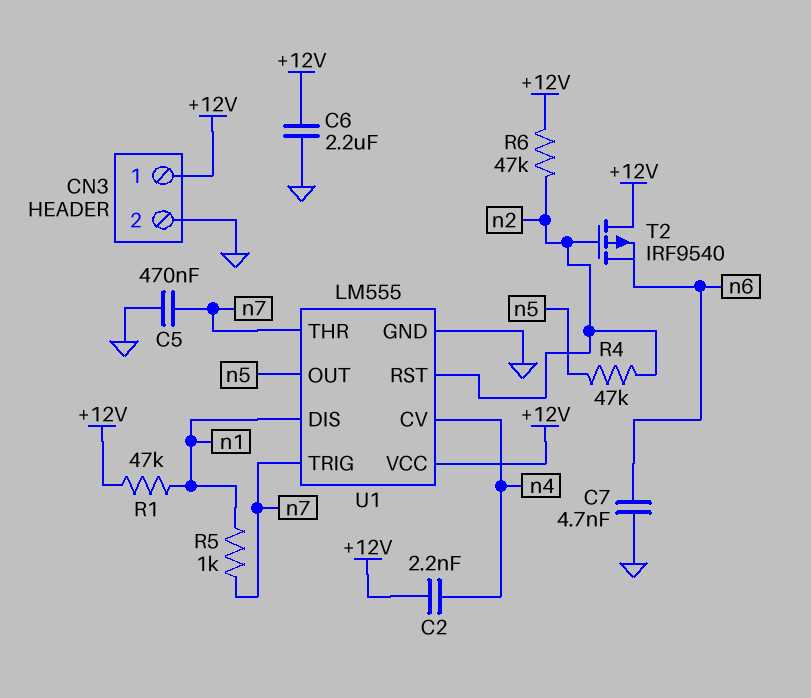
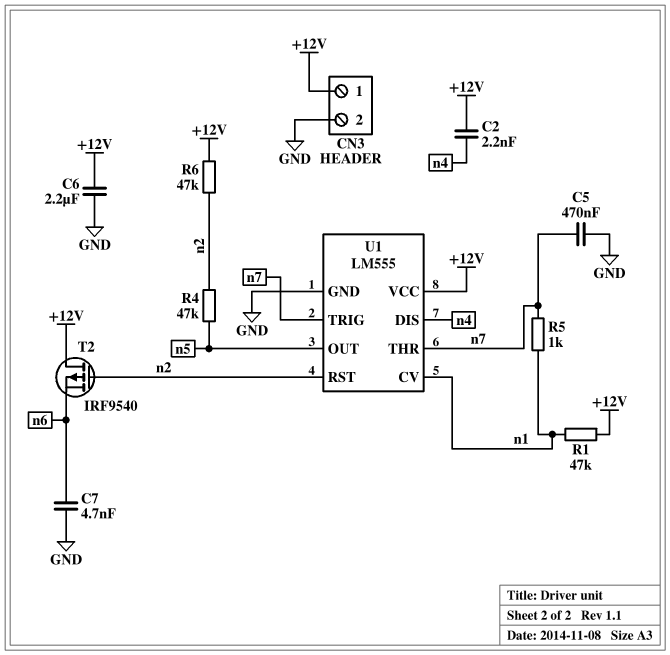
U1 pin CV: n4 -> n1
U1 pin DIS: n1 -> n4

